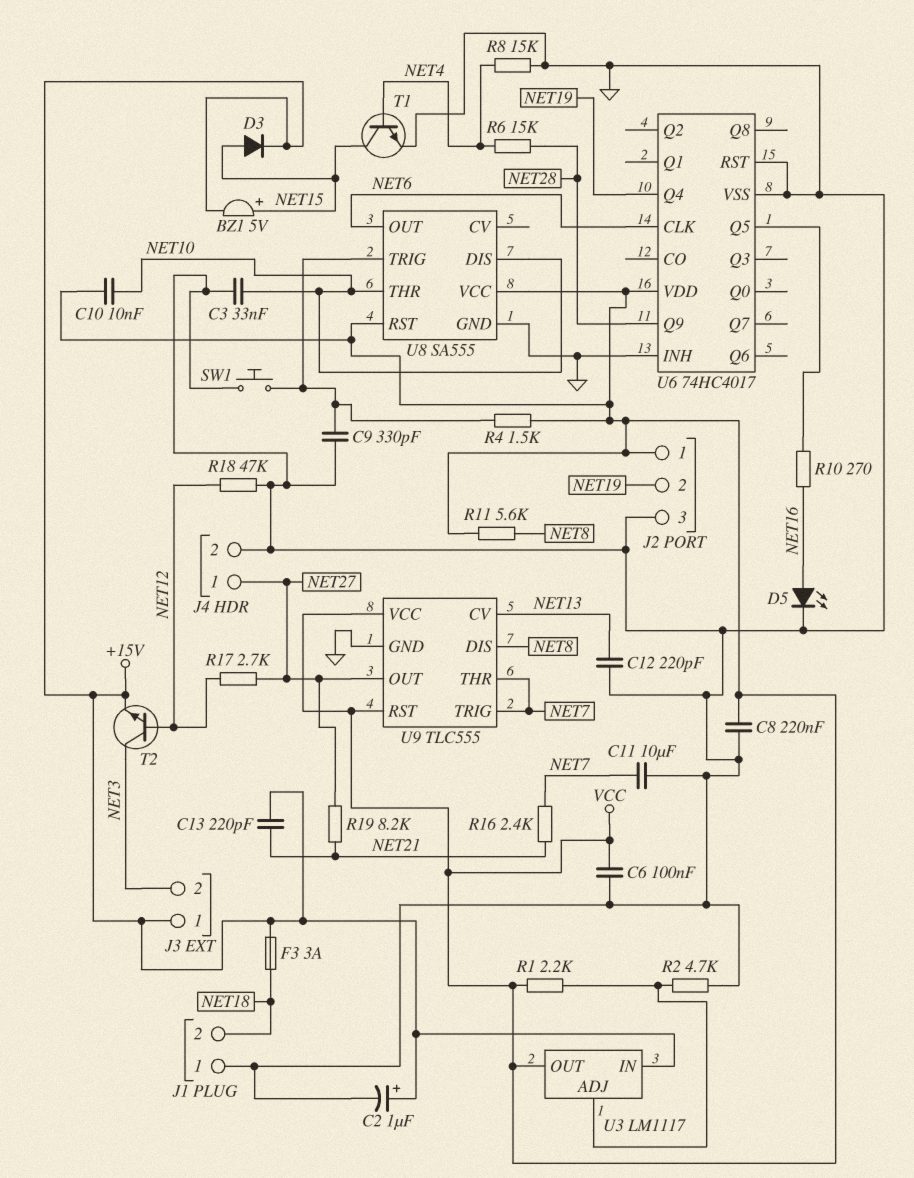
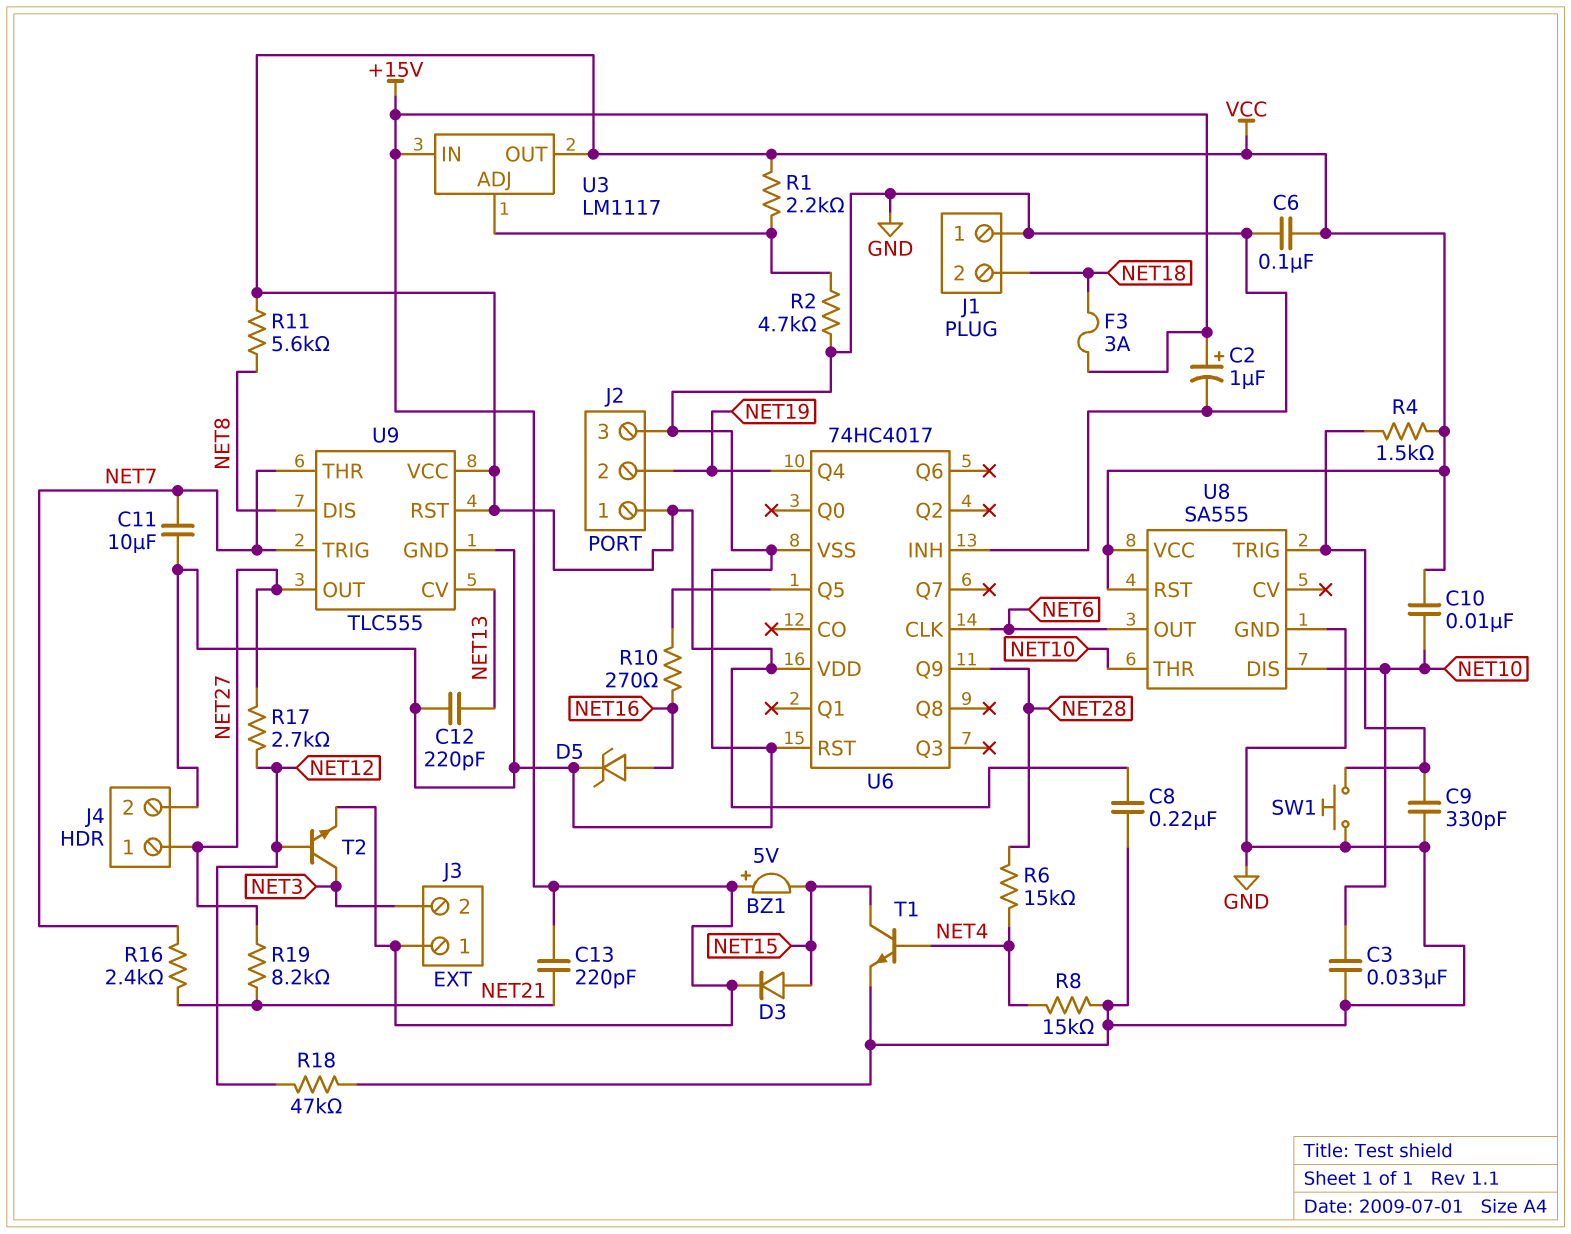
BZ1: buzzer 5V (plus NET15, minus +15V) -> buzzer 5V (plus +15V, minus NET15)
D5: LED (A NET16, K GND) -> zener (A NET16, K GND)

